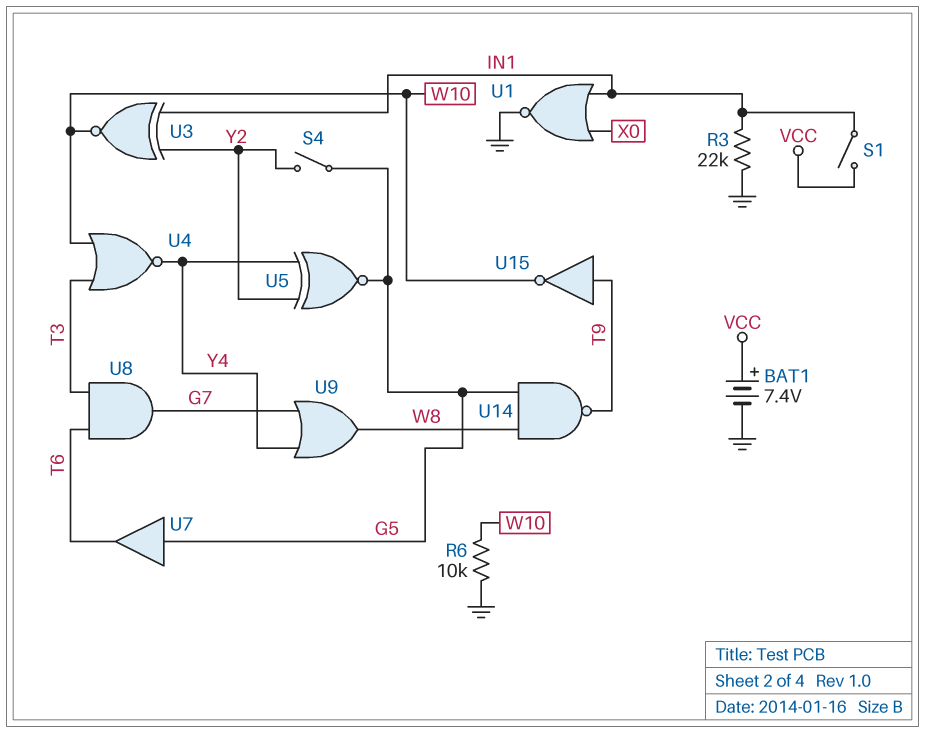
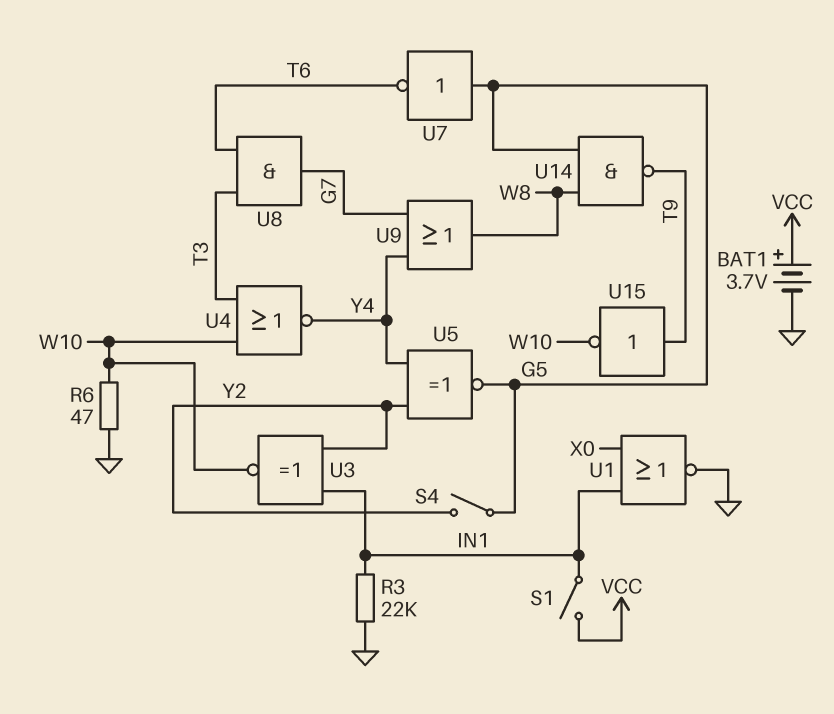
BAT1: 7.4V (plus VCC, minus GND) -> 3.7V (plus VCC, minus GND)
R6: 10k (GND, W10) -> 47 (GND, W10)
U7: buffer (in G5, out T6) -> NOT (in G5, out T6)

